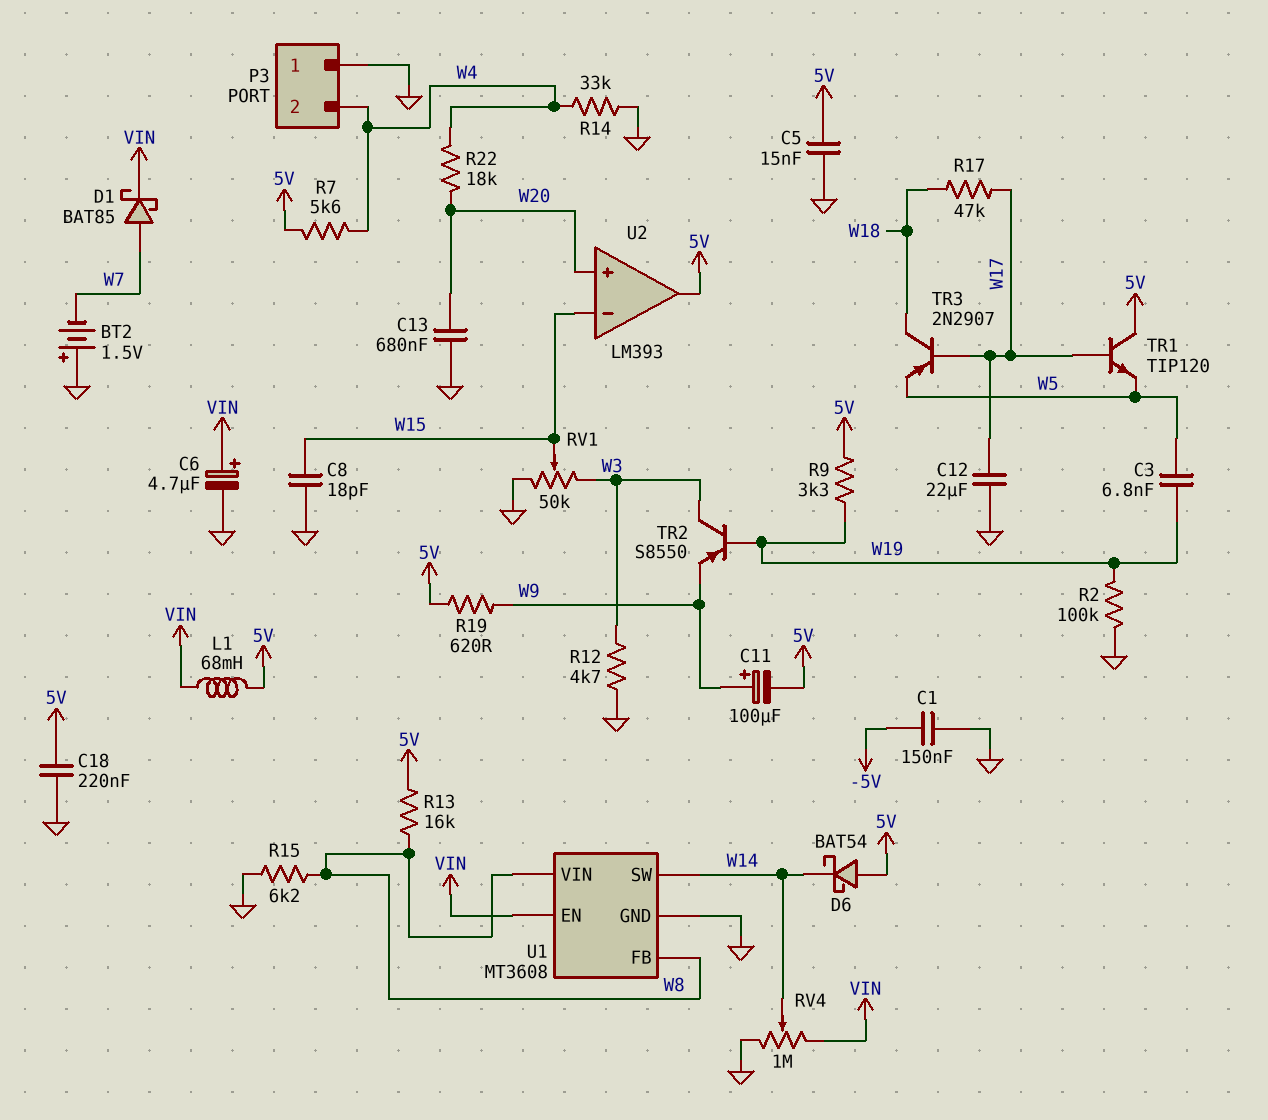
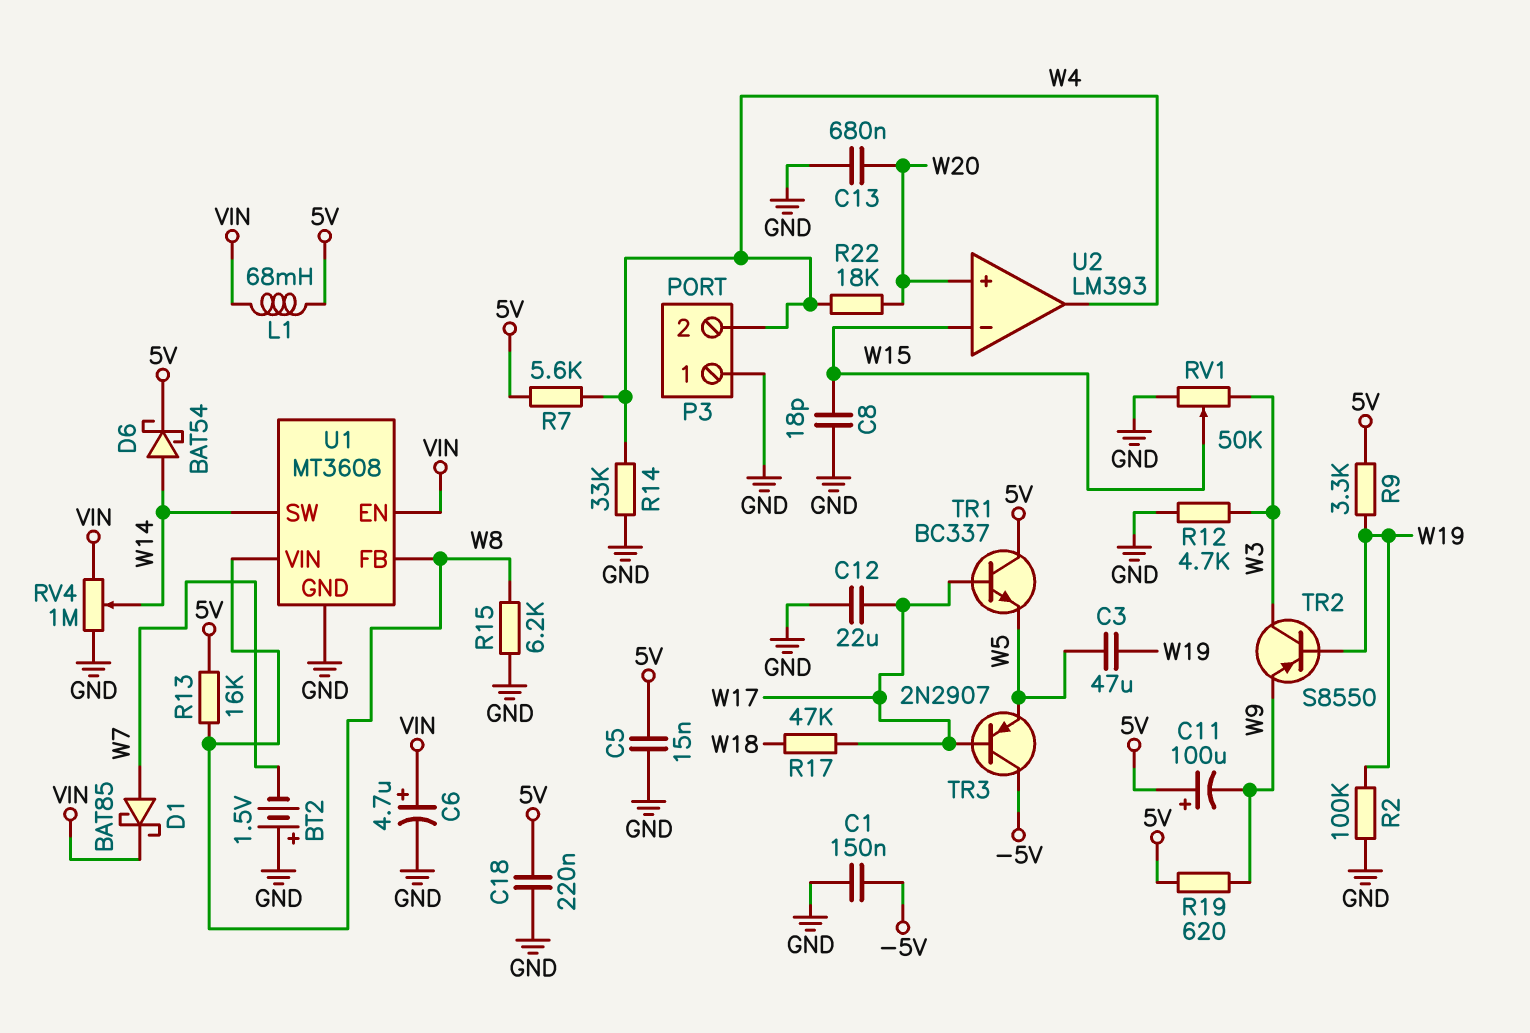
C3: 6.8nF (W5, W19) -> 47uF (W5, W19)
C11: 100uF (plus W9, minus 5V) -> 100uF (plus 5V, minus W9)
D6: schottky BAT54 (A 5V, K W14) -> schottky BAT54 (A W14, K 5V)
TR1: NPN TIP120 (B W17, C 5V, E W5) -> NPN BC337 (B W17, C 5V, E W5)
TR3: PNP 2N2907 (B W17, C W18, E W5) -> PNP 2N2907 (B W17, C -5V, E W5)
U2 pin out: 5V -> W4

